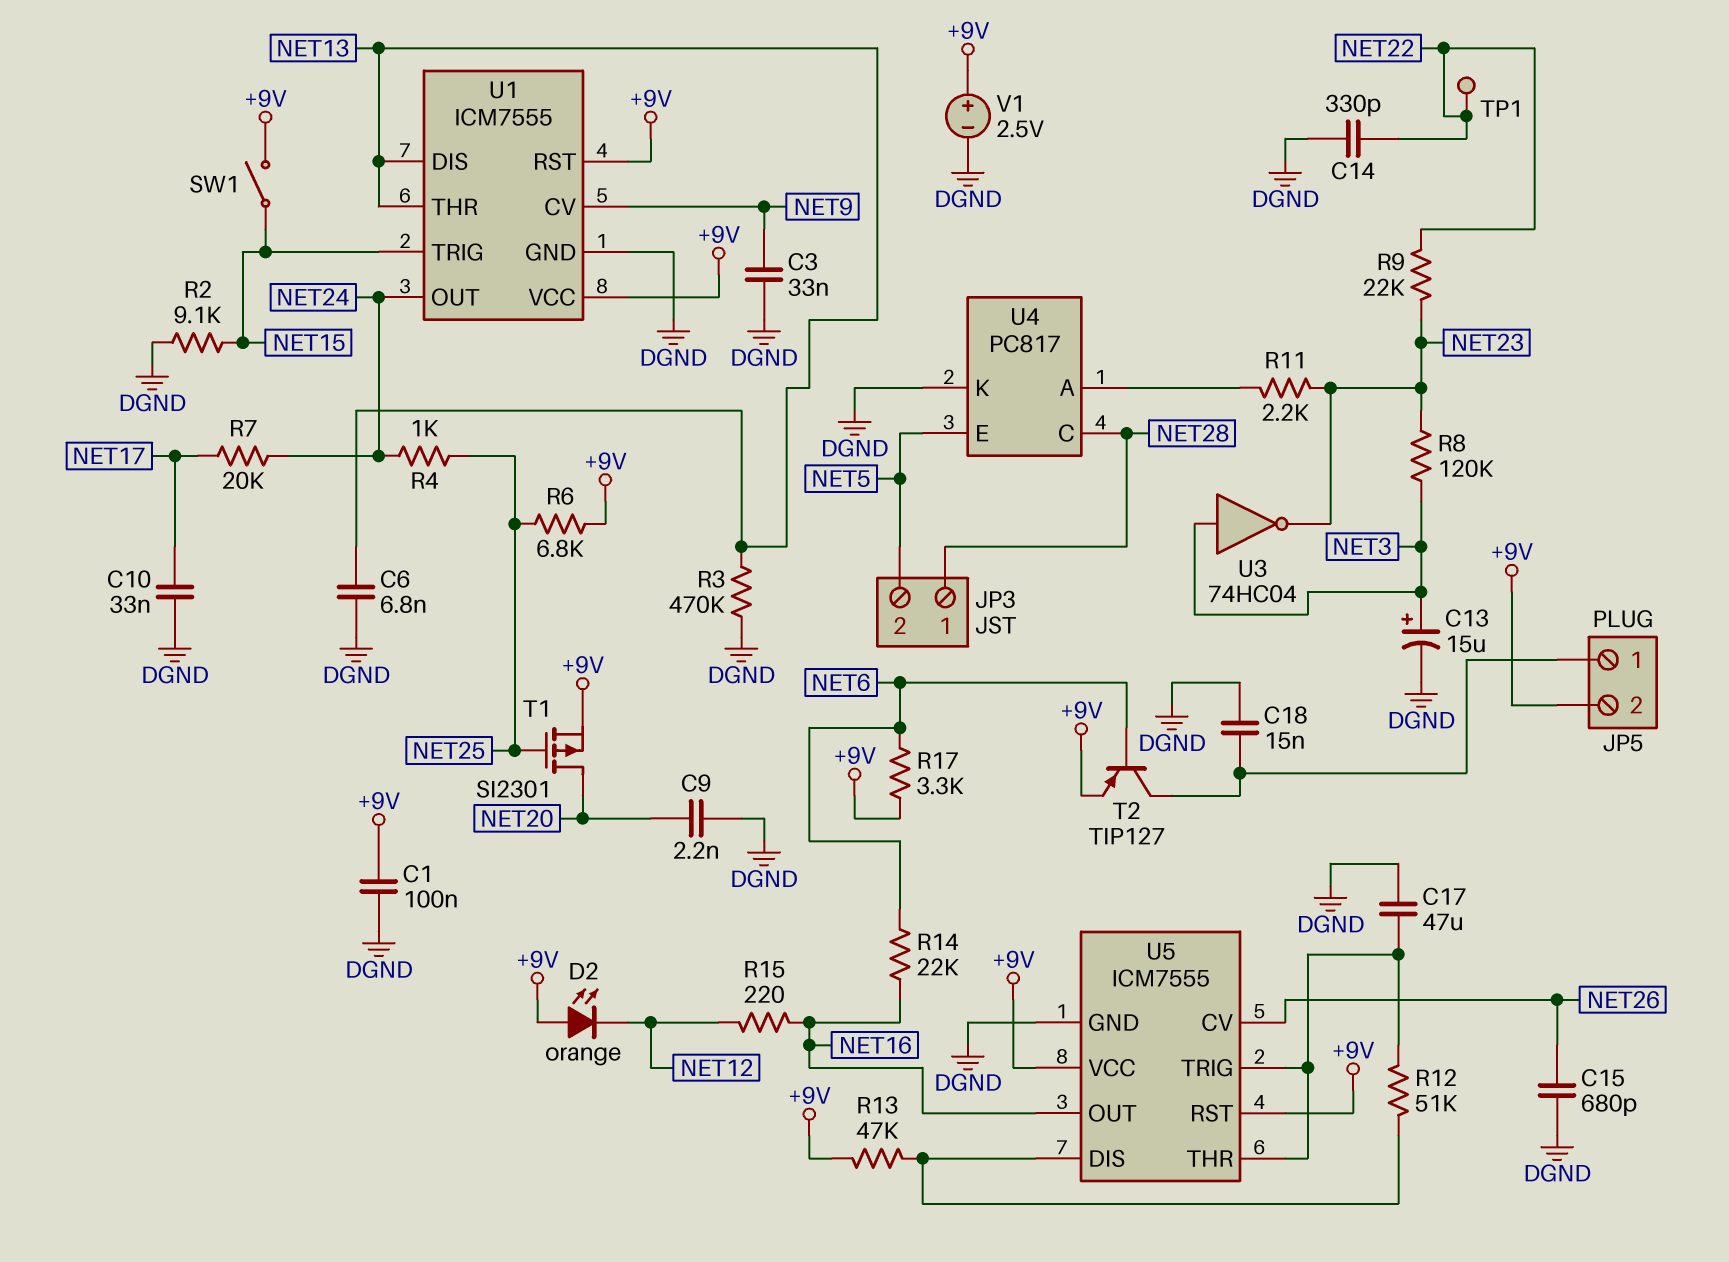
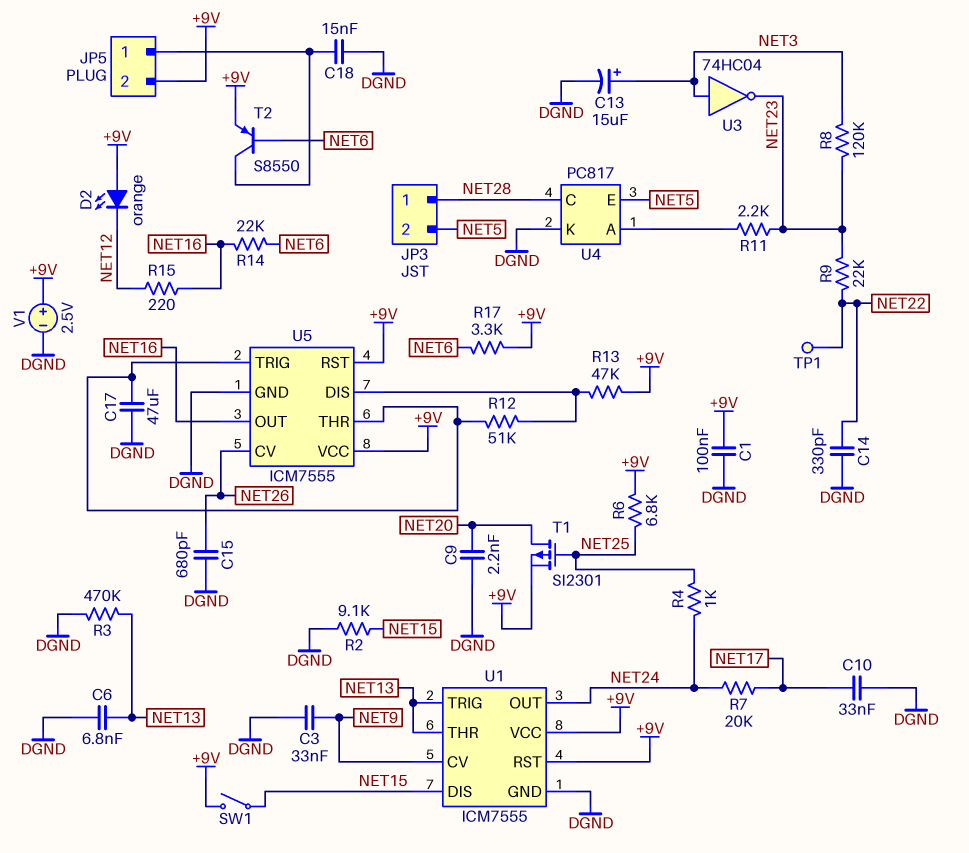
T2: PNP TIP127 (B NET6, C JP5/1, E +9V) -> PNP S8550 (B NET6, C JP5/1, E +9V)
U1 pin DIS: NET13 -> NET15
U1 pin TRIG: NET15 -> NET13

